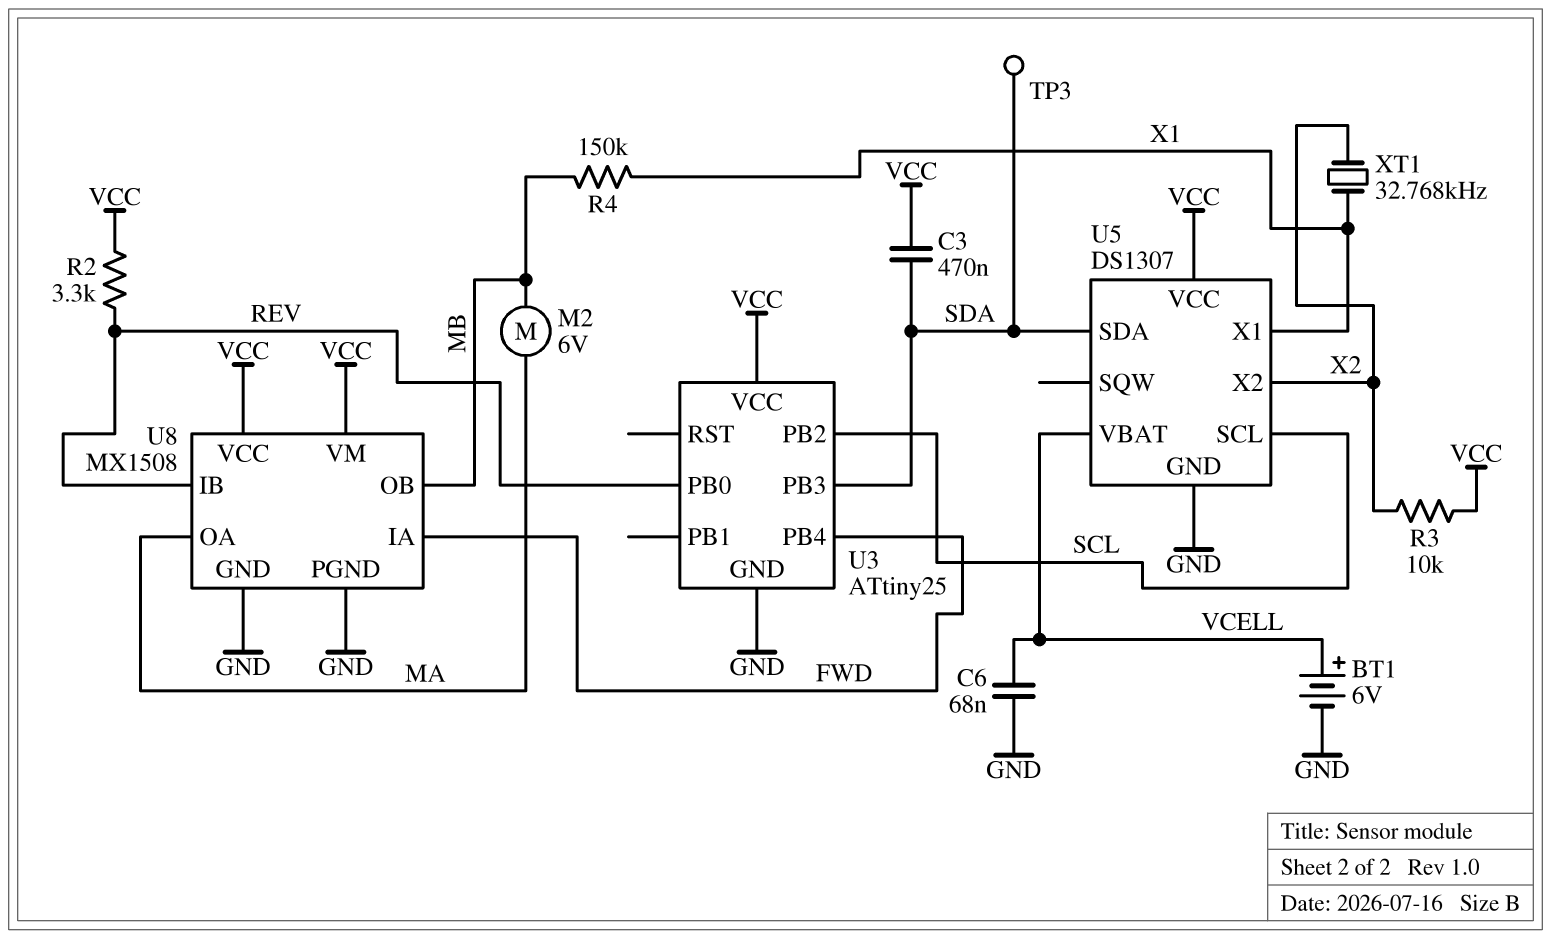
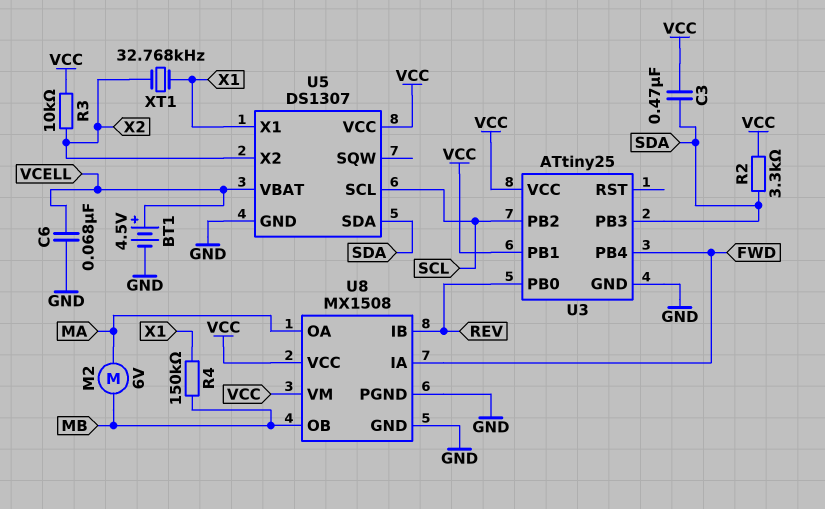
BT1: 6V (plus VCELL, minus GND) -> 4.5V (plus VCELL, minus GND)
R2: 3.3k (REV, VCC) -> 3.3k (SDA, VCC)
TP3: test point (SDA) -> none
U3 pin PB1: none -> VCC

